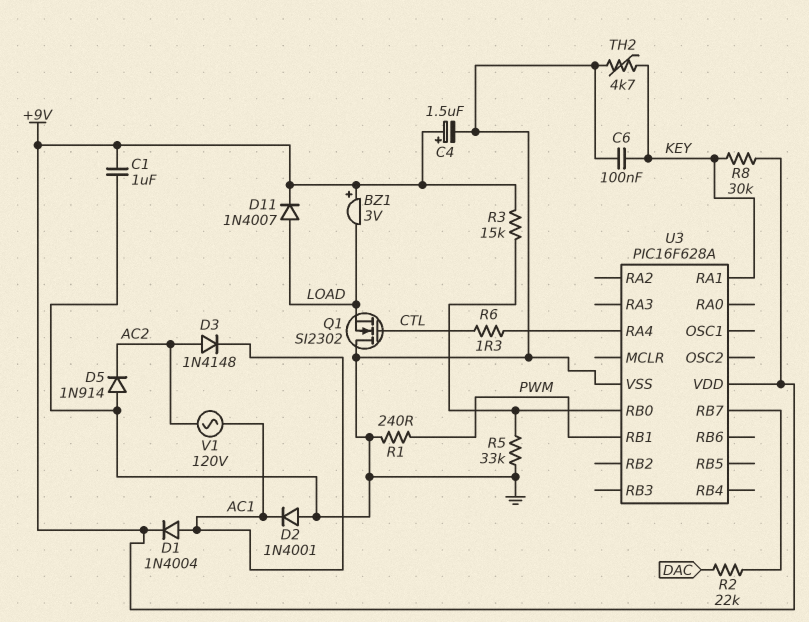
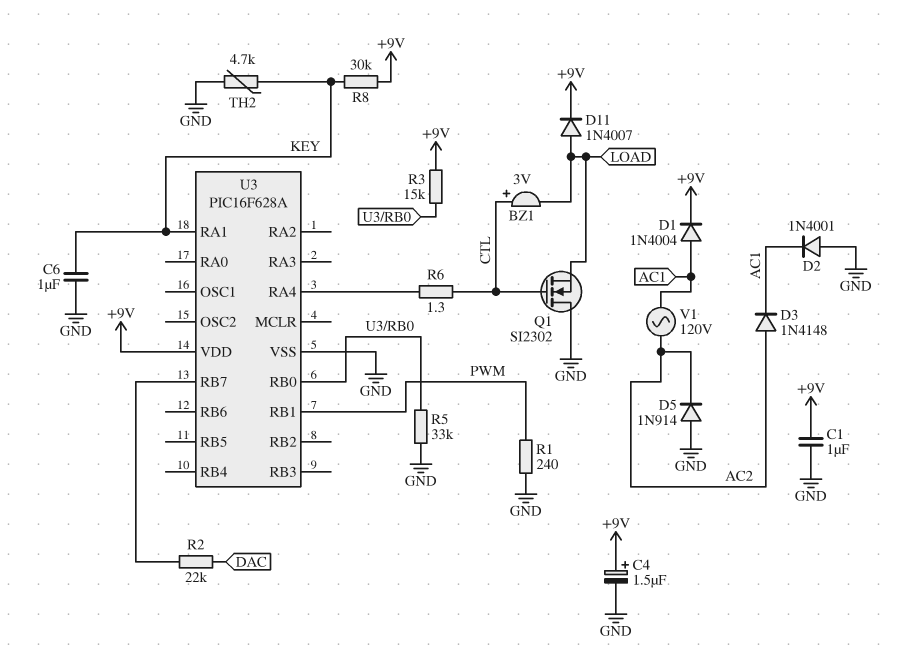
BZ1: buzzer 3V (plus +9V, minus LOAD) -> buzzer 3V (plus CTL, minus LOAD)
C6: 100nF (GND, KEY) -> 1uF (GND, KEY)

